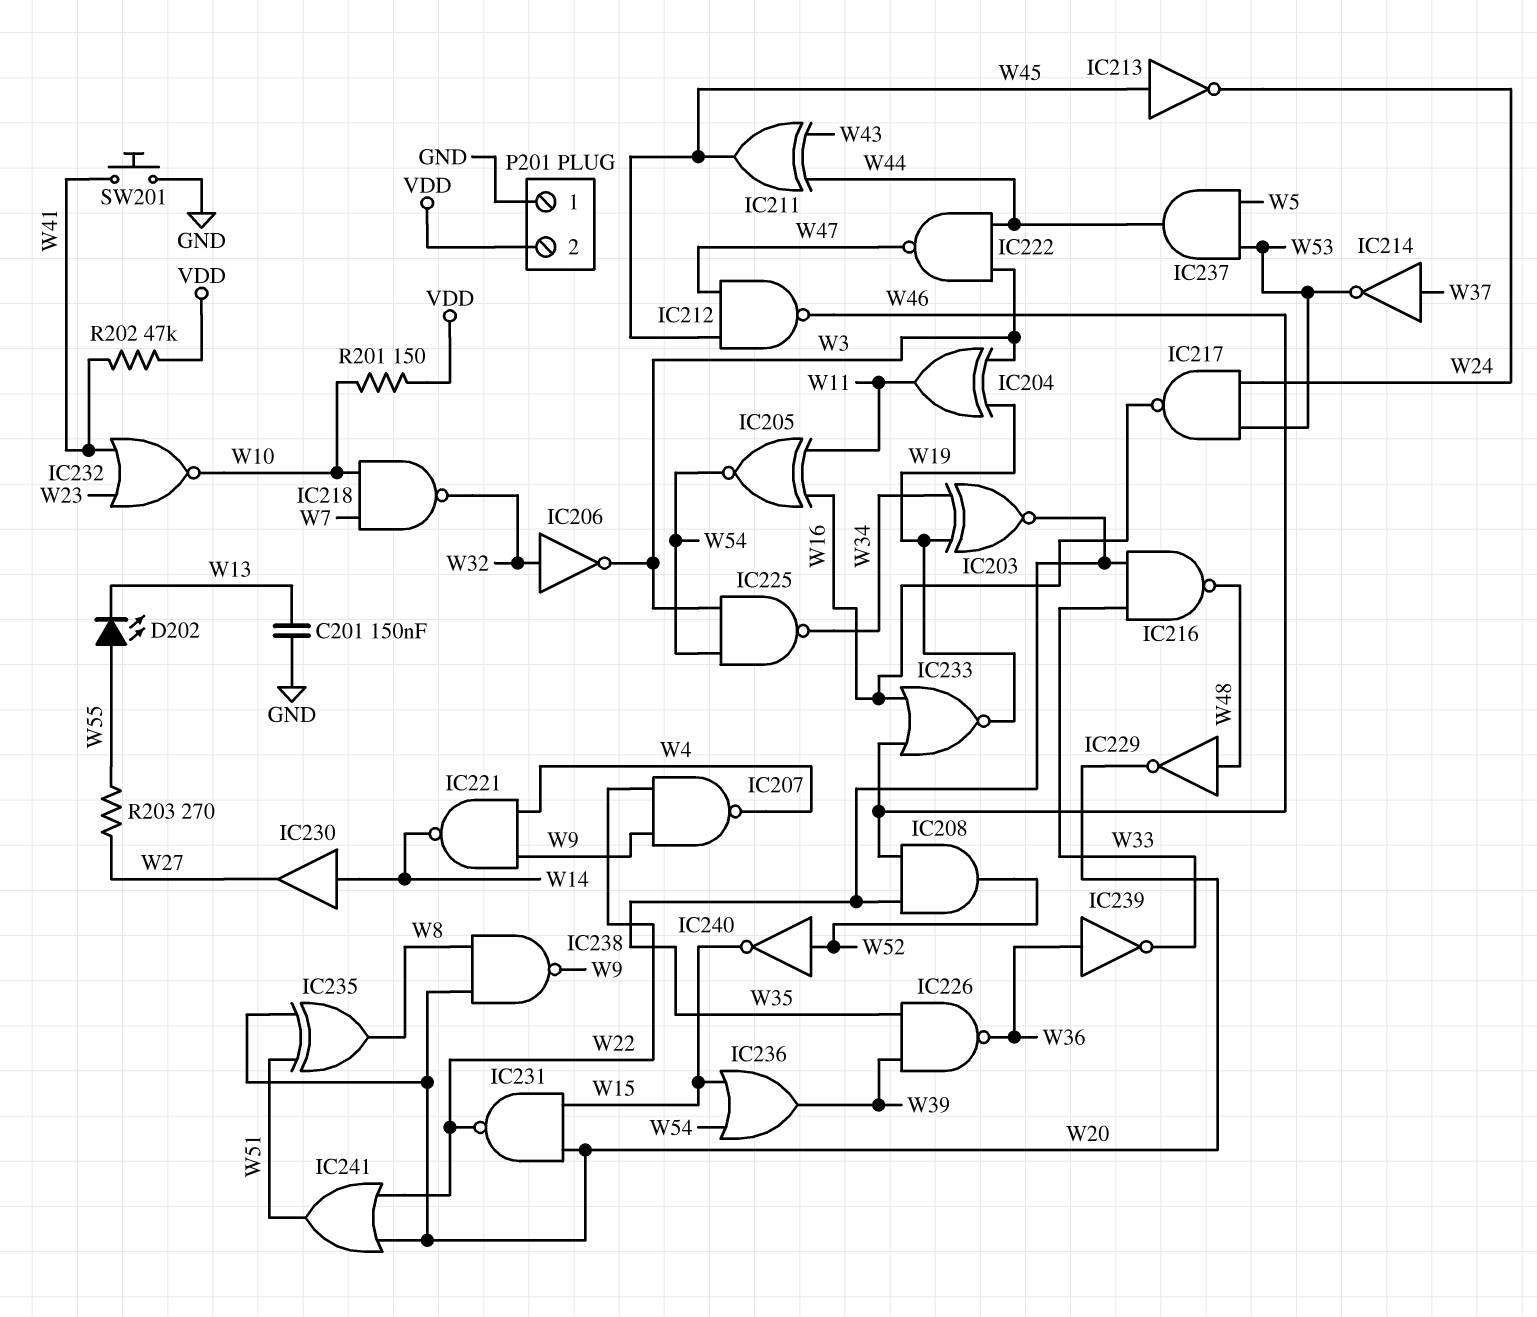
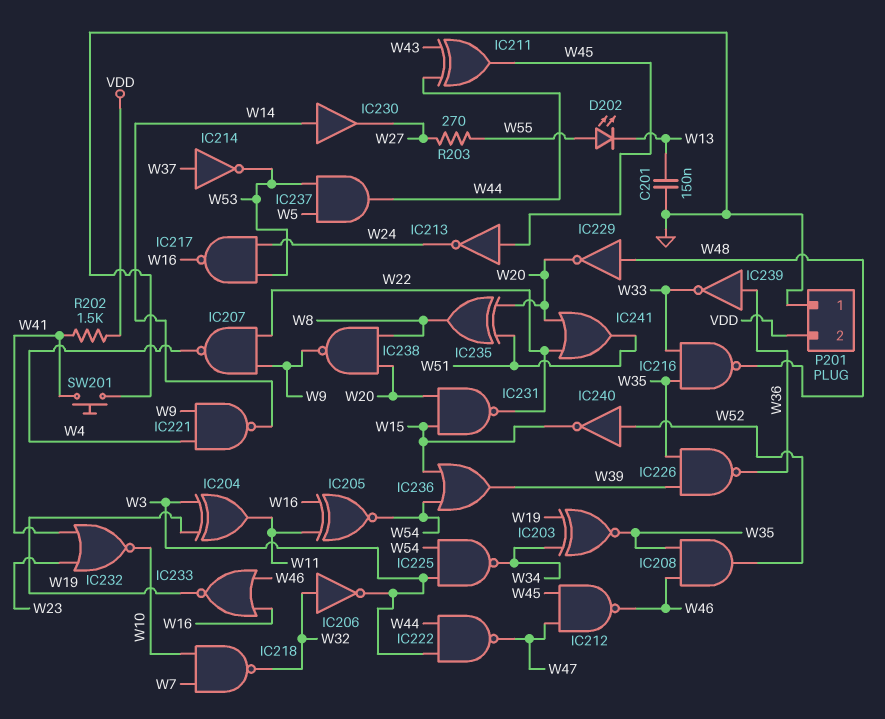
R201: 150 (VDD, W10) -> none
R202: 47k (VDD, W41) -> 1.5k (VDD, W41)

